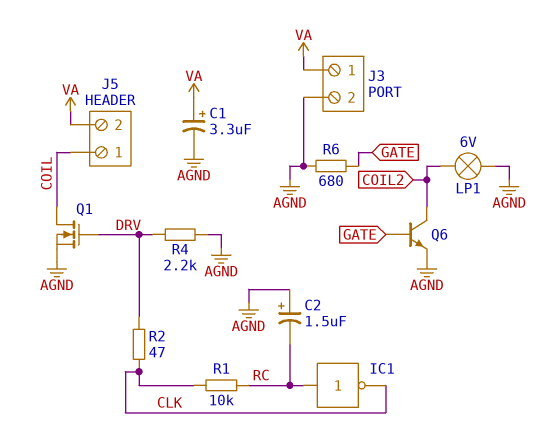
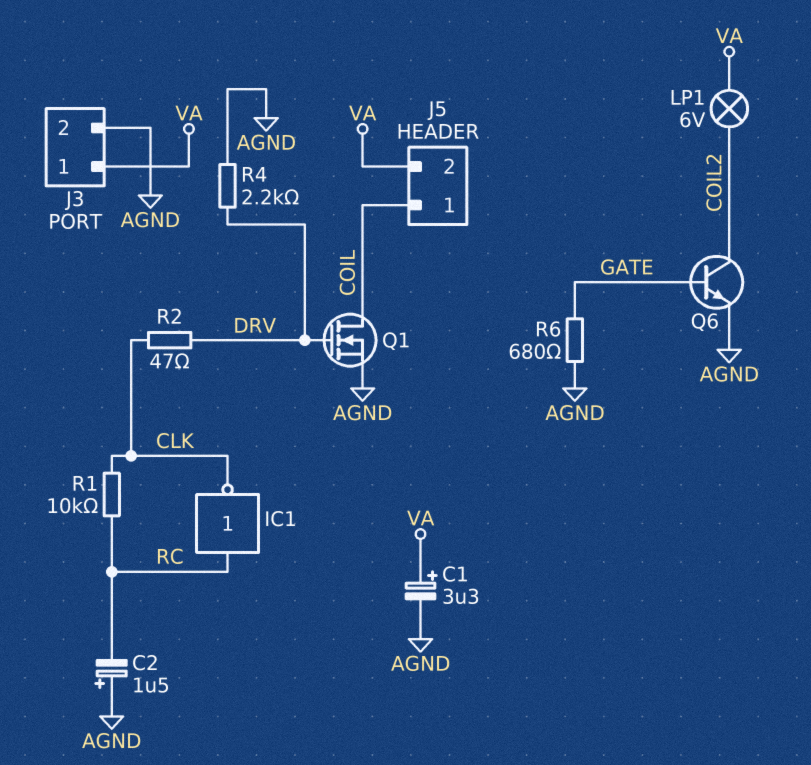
LP1: lamp 6V (AGND, COIL2) -> lamp 6V (COIL2, VA)

